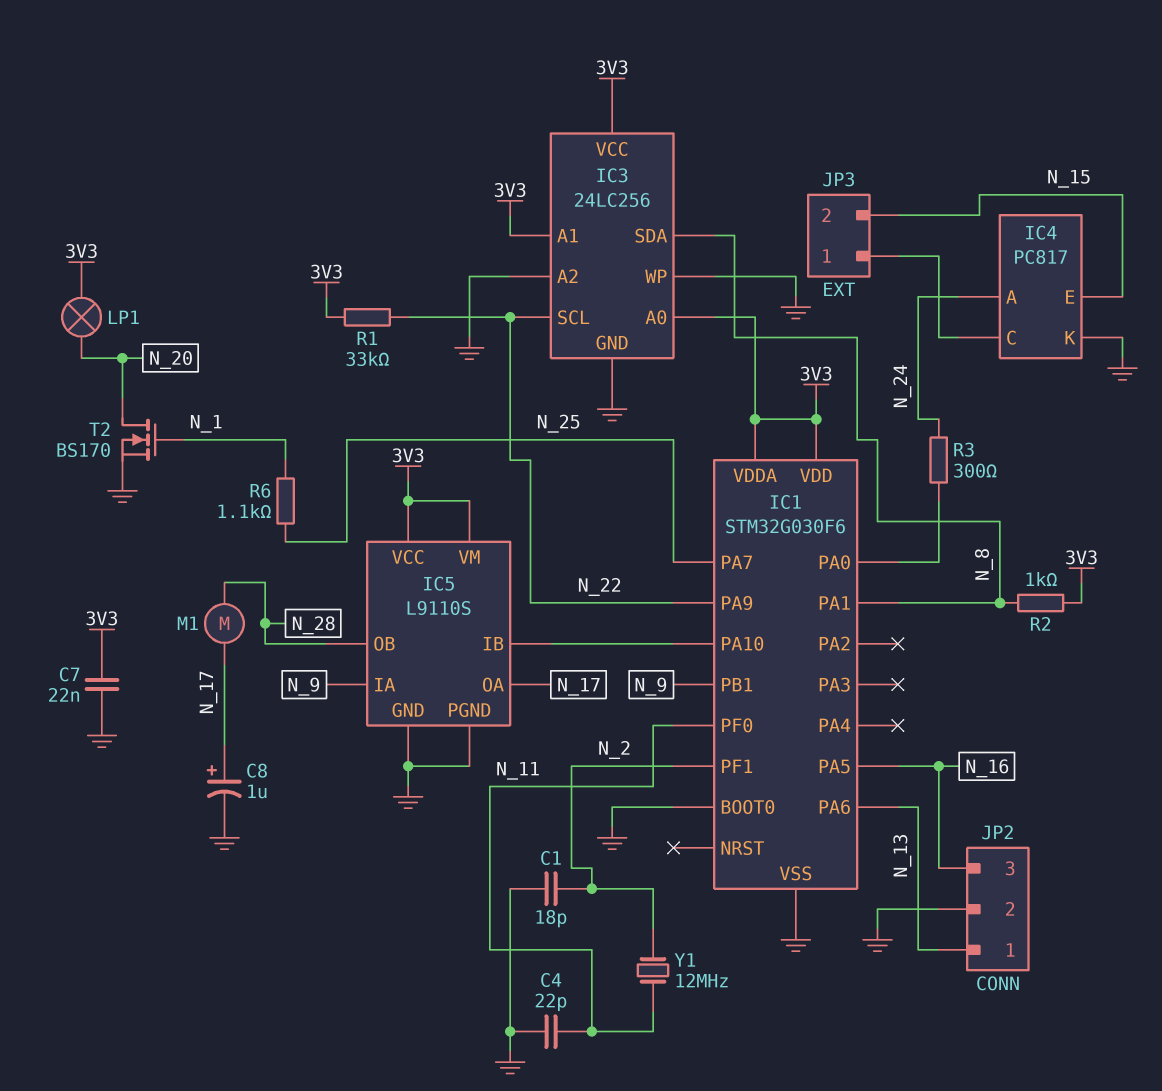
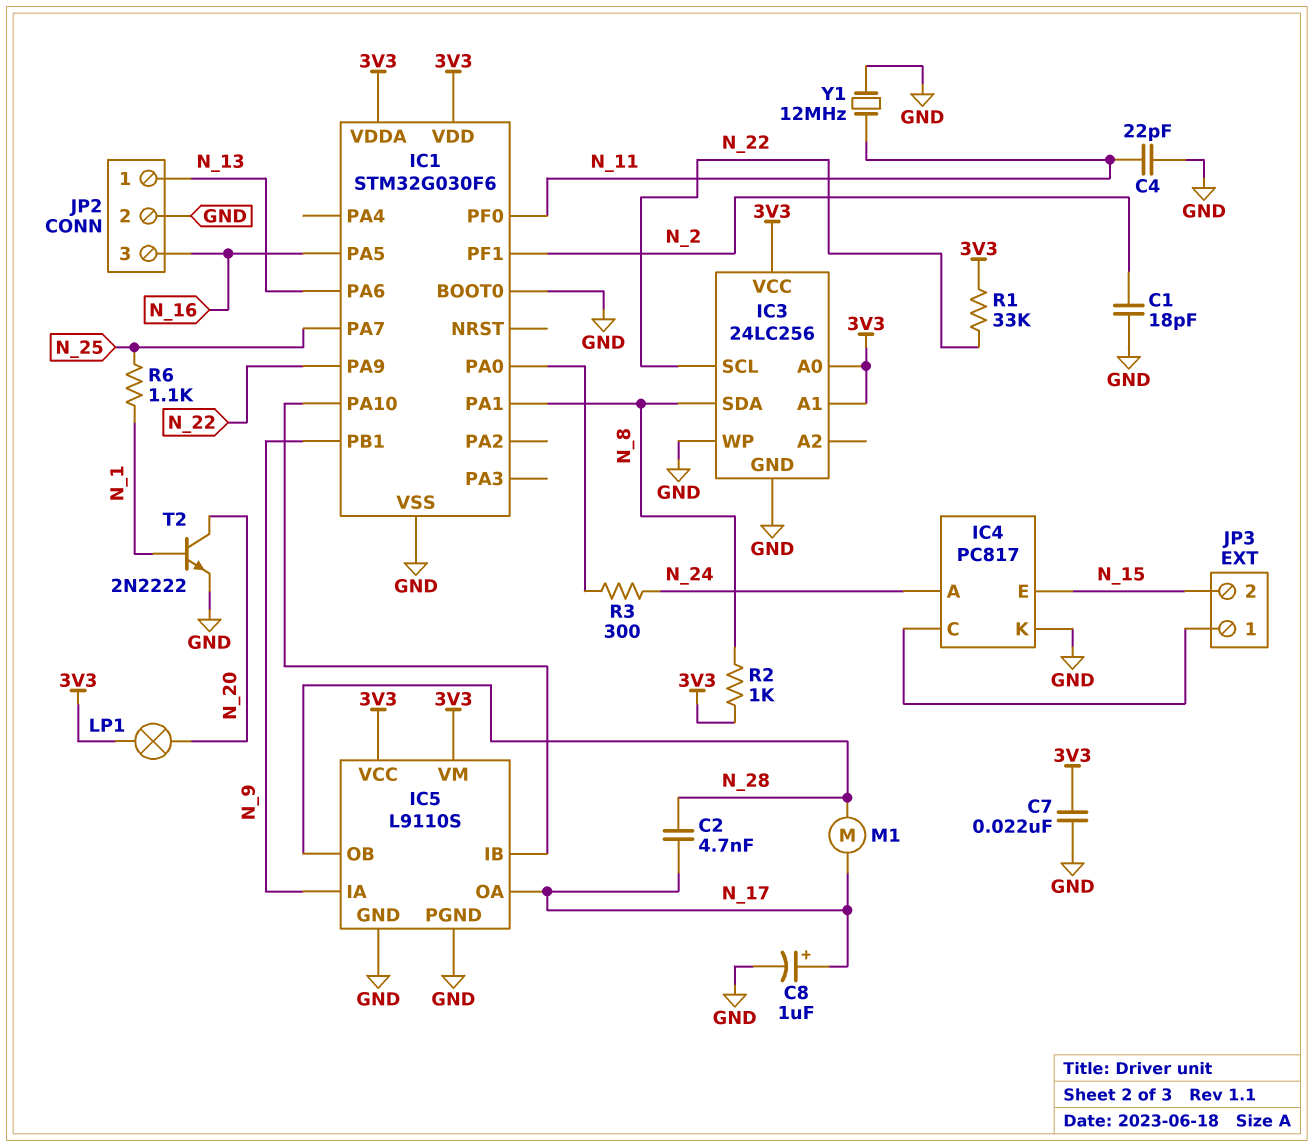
C2: none -> 4.7nF (N_17, N_28)
IC3 pin A2: GND -> none
T2: NMOS BS170 (G N_1, D N_20, S GND) -> NPN 2N2222 (B N_1, C N_20, E GND)
Y1: 12MHz (N_2, N_11) -> 12MHz (GND, N_11)

